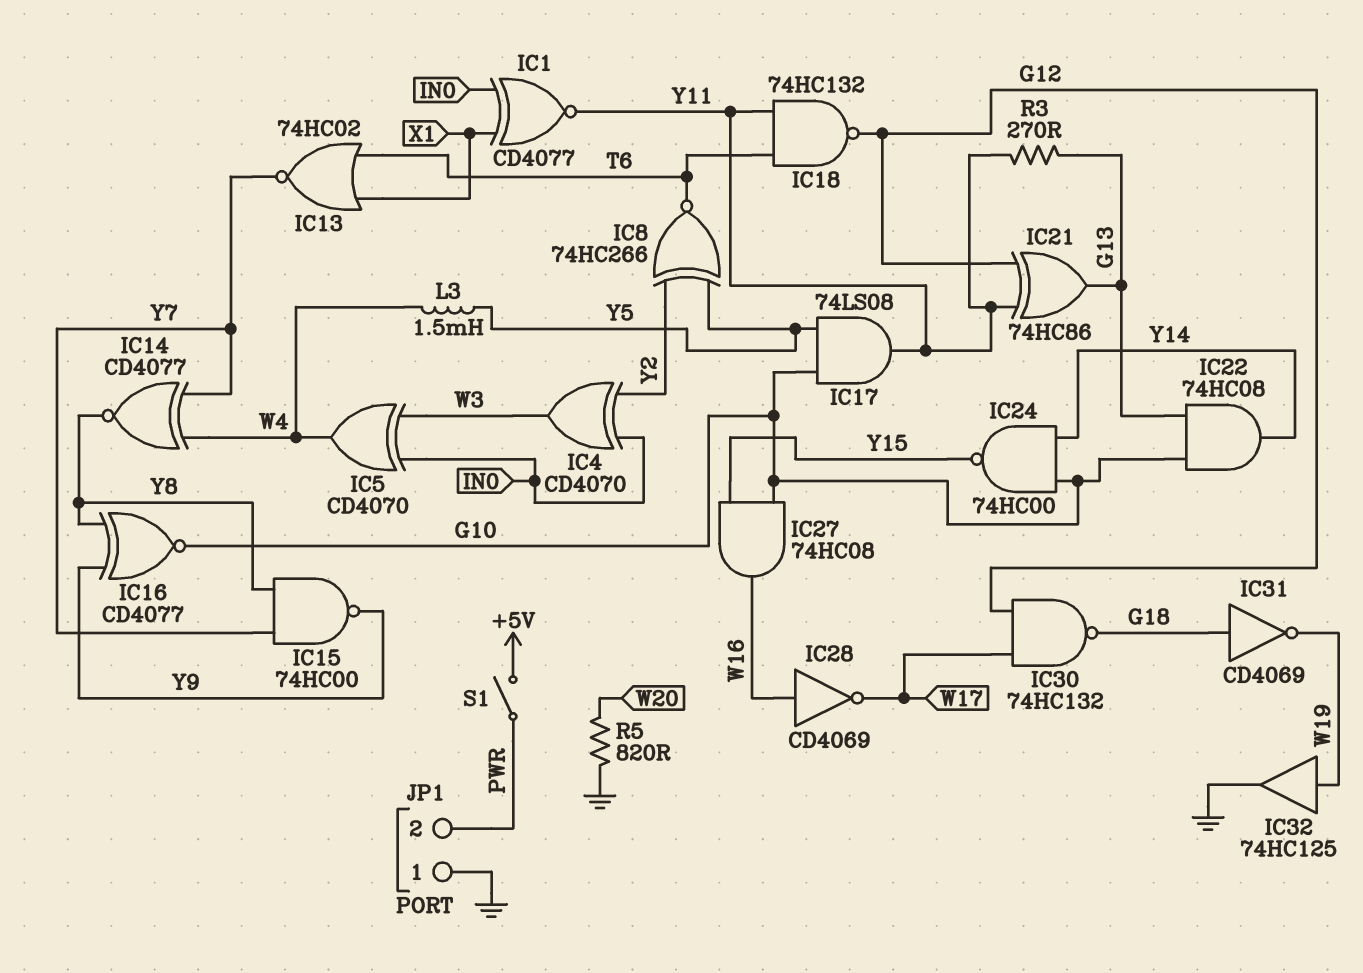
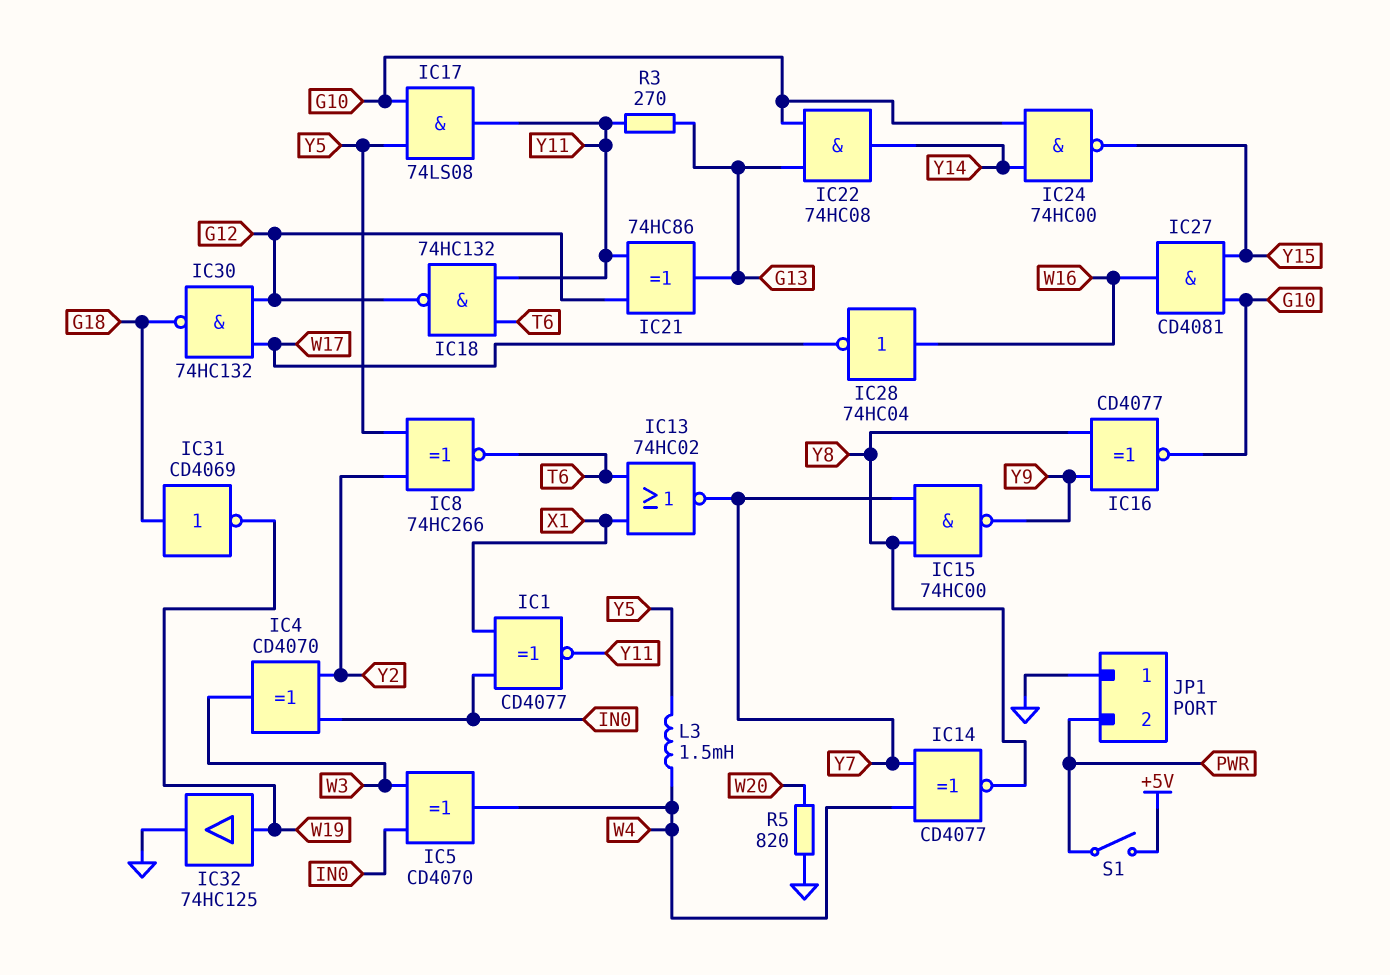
IC27: AND 74HC08 (in G10, in Y15, out W16) -> AND CD4081 (in G10, in Y15, out W16)
IC28: NOT CD4069 (in W16, out W17) -> NOT 74HC04 (in W16, out W17)

